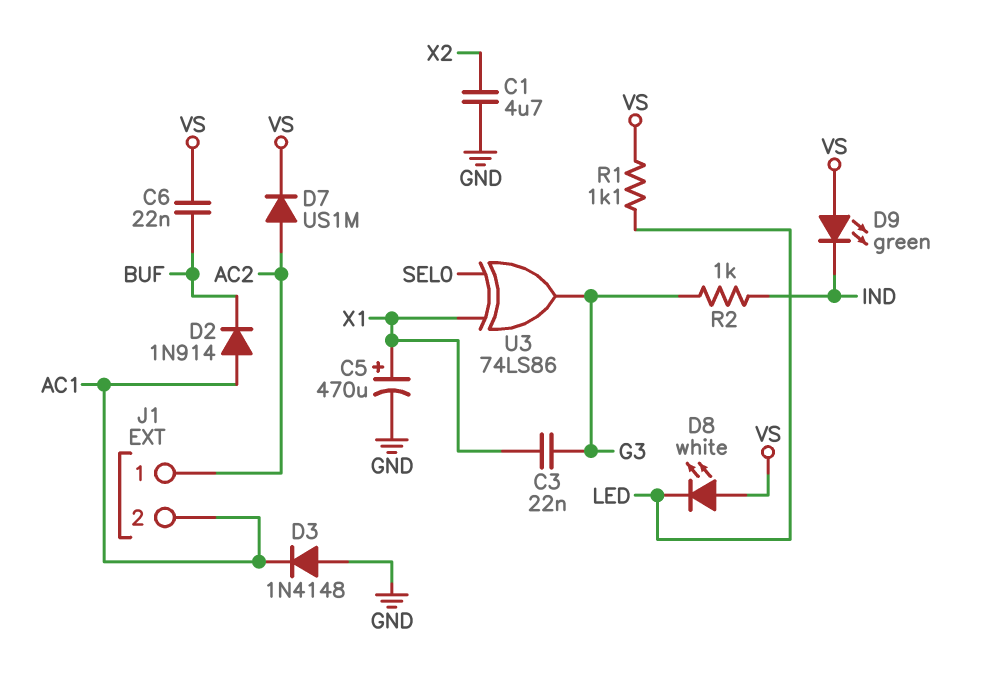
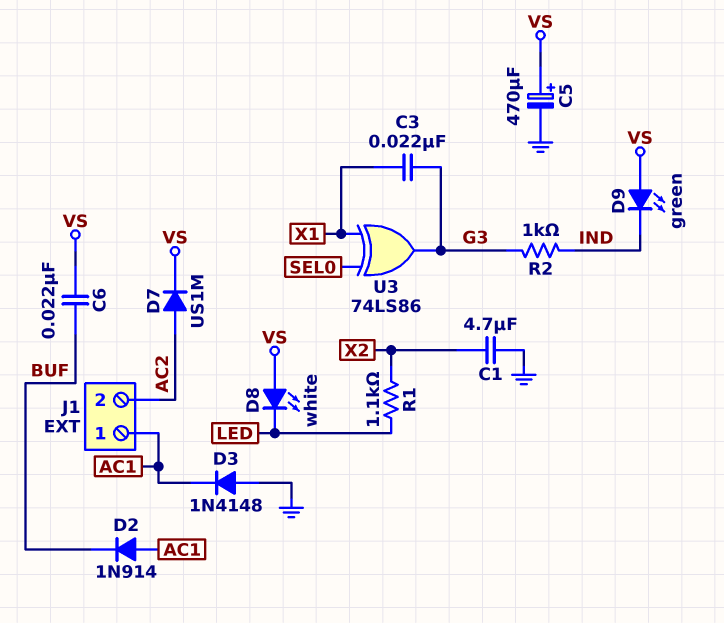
C5: 470uF (plus X1, minus GND) -> 470uF (plus VS, minus GND)
J1 pin 1: AC2 -> AC1
J1 pin 2: AC1 -> AC2
R1: 1.1k (LED, VS) -> 1.1k (LED, X2)

